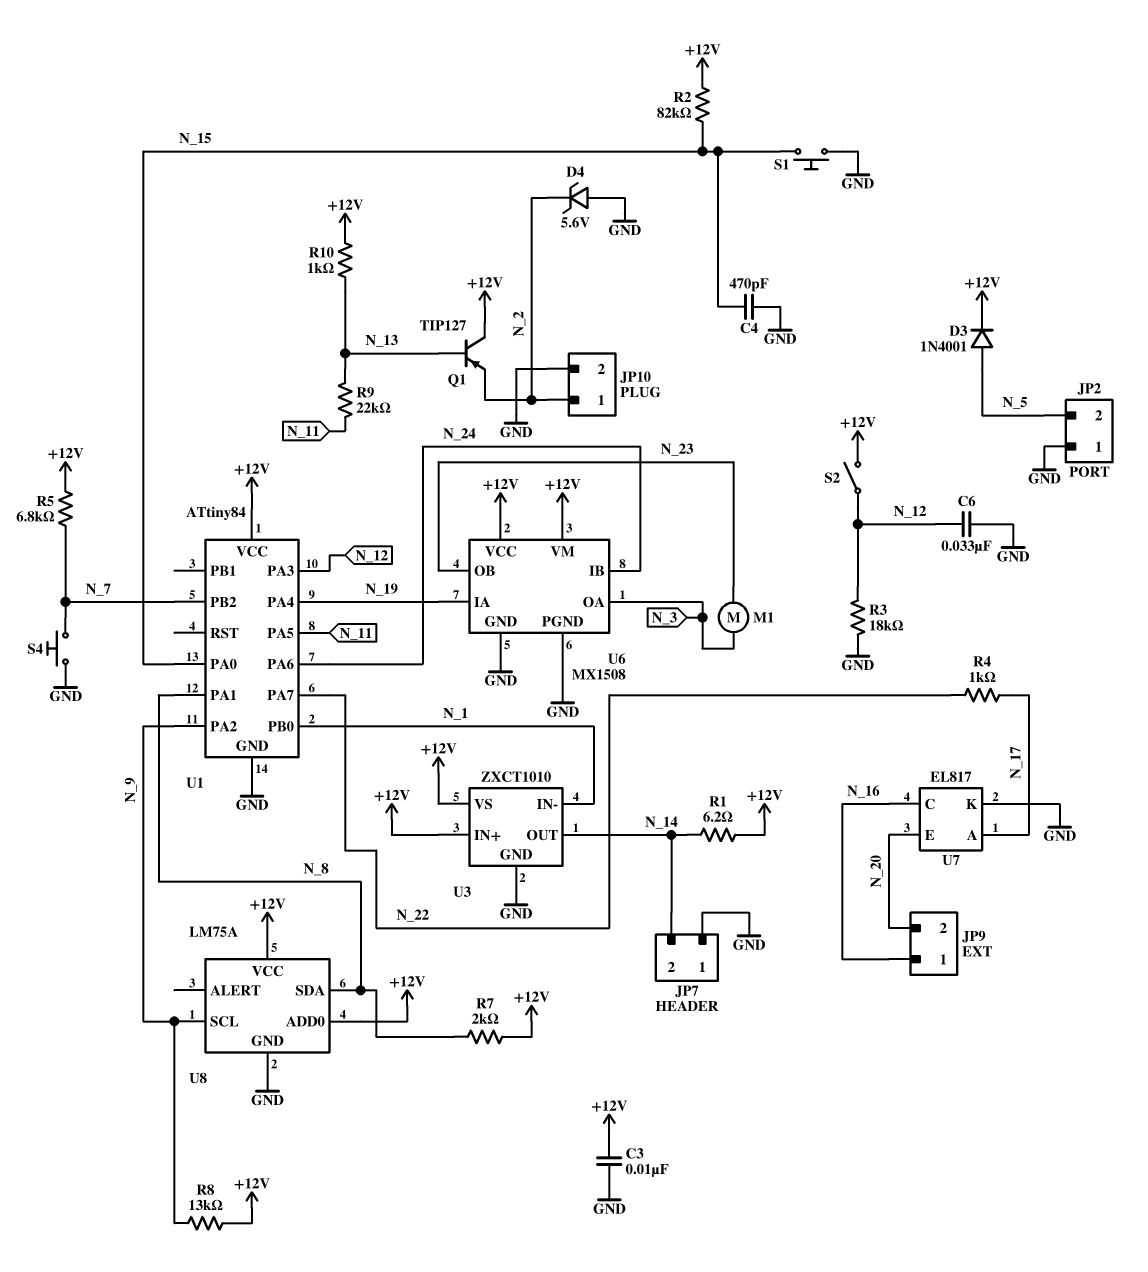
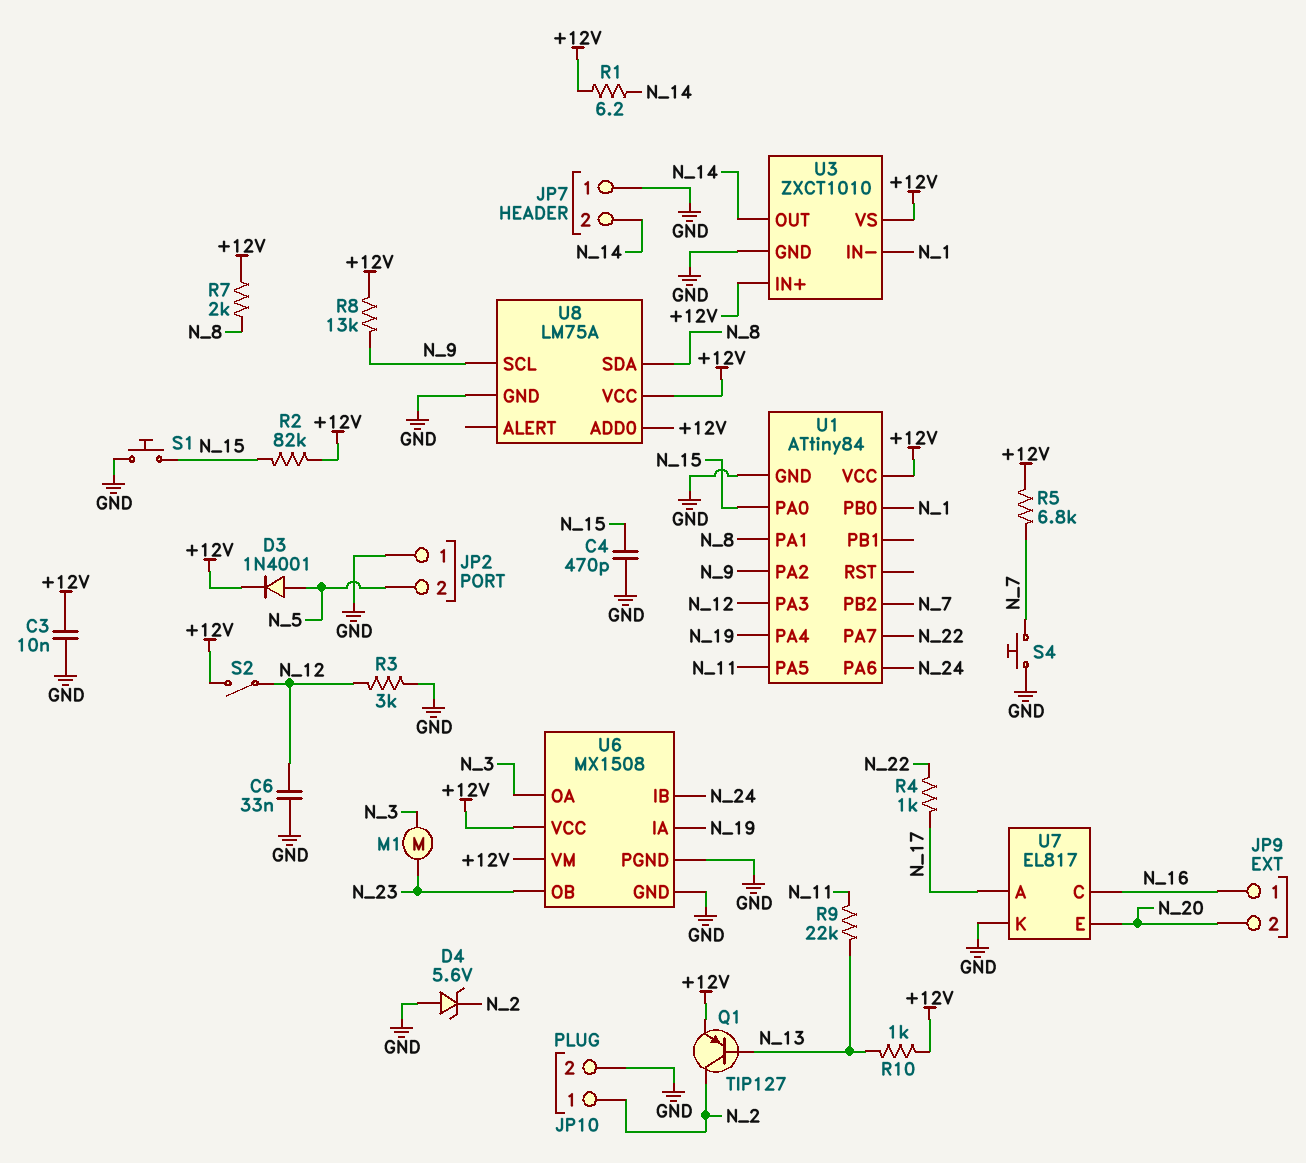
Q1: PNP TIP127 (B N_13, C +12V, E N_2) -> PNP TIP127 (B N_13, C N_2, E +12V)
R3: 18k (GND, N_12) -> 3k (GND, N_12)

